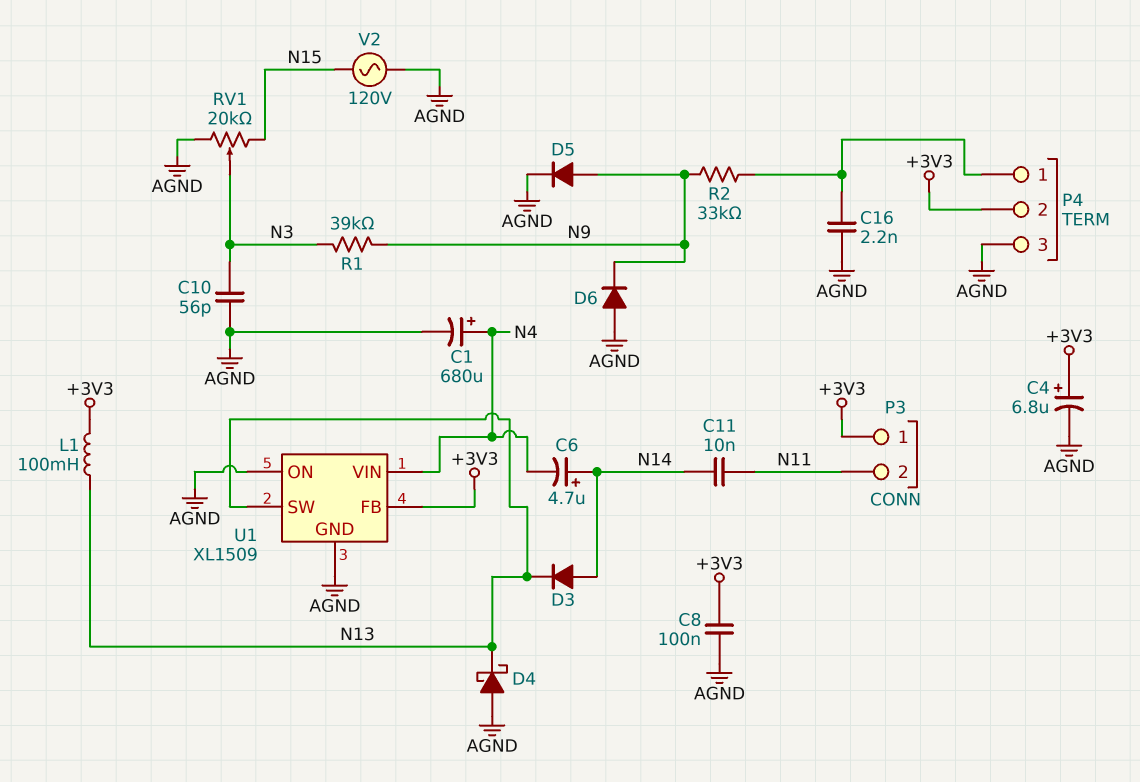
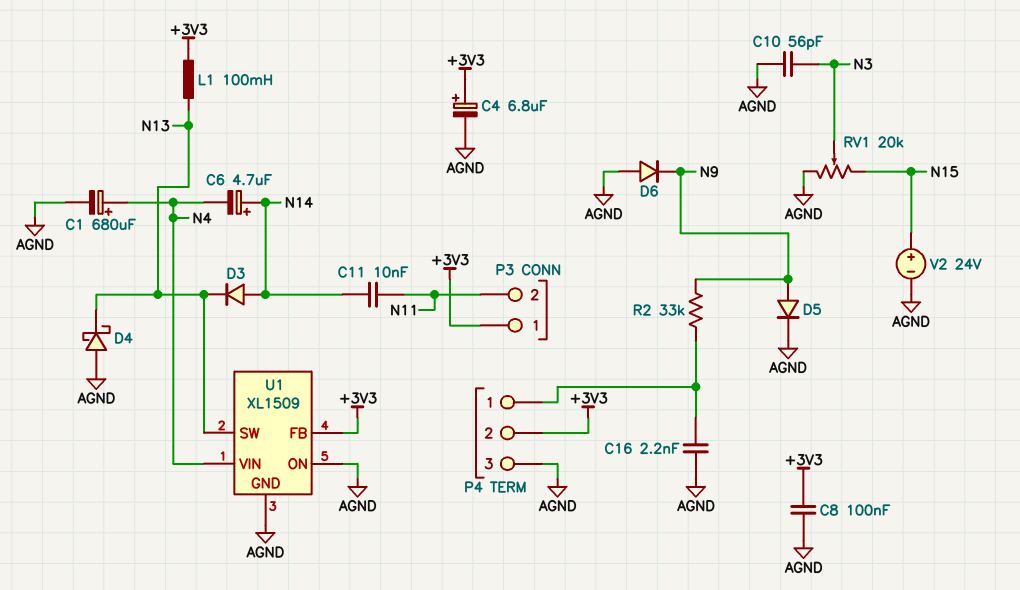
R1: 39k (N3, N9) -> none
V2: AC 120V (AGND, N15) -> 24V (plus N15, minus AGND)

